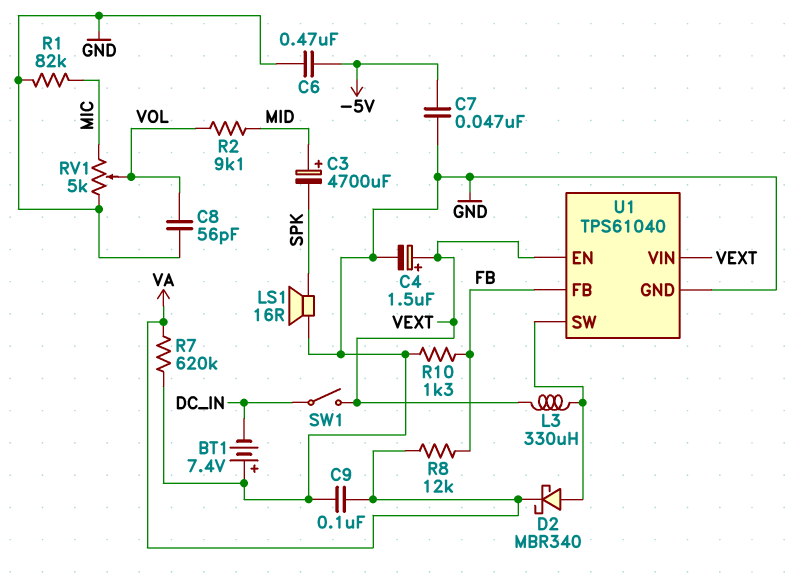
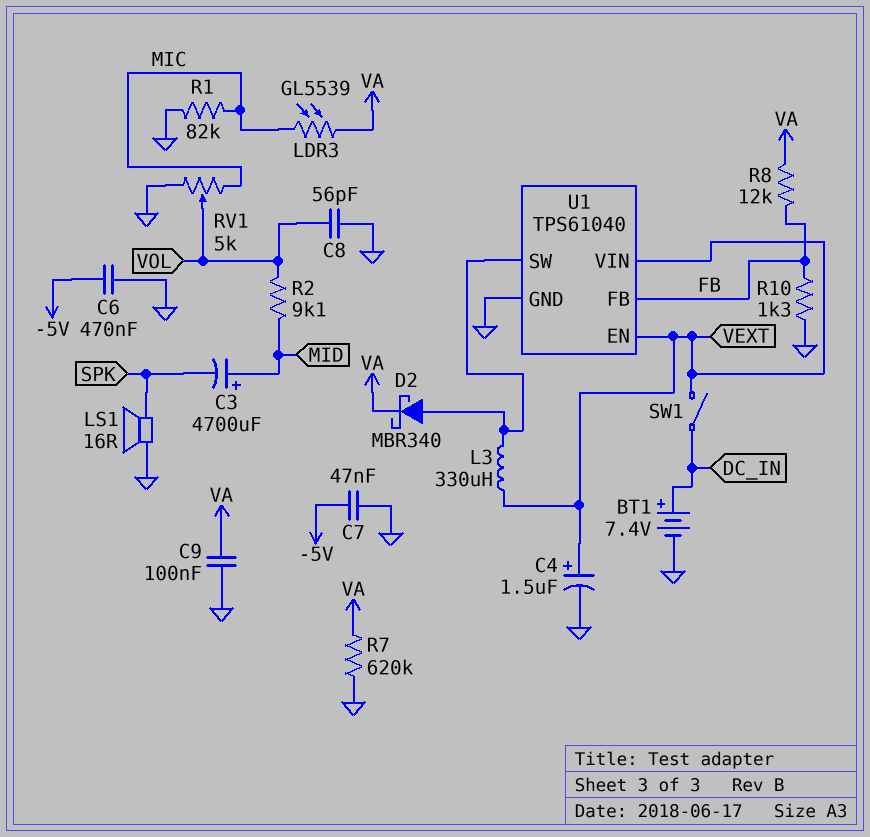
BT1: 7.4V (plus GND, minus DC_IN) -> 7.4V (plus DC_IN, minus GND)
LDR3: none -> GL5539 (MIC, VA)

